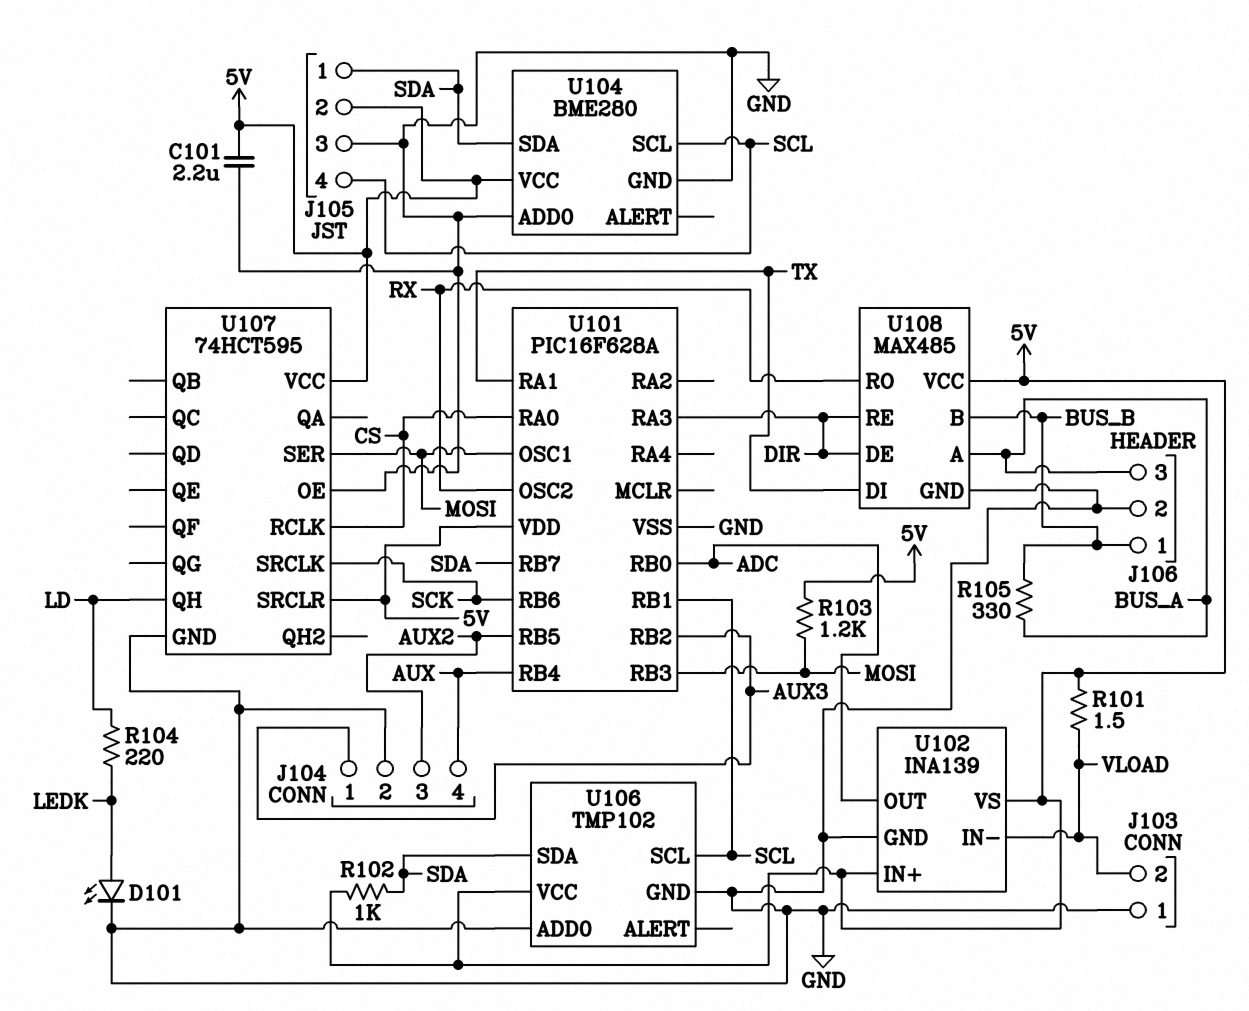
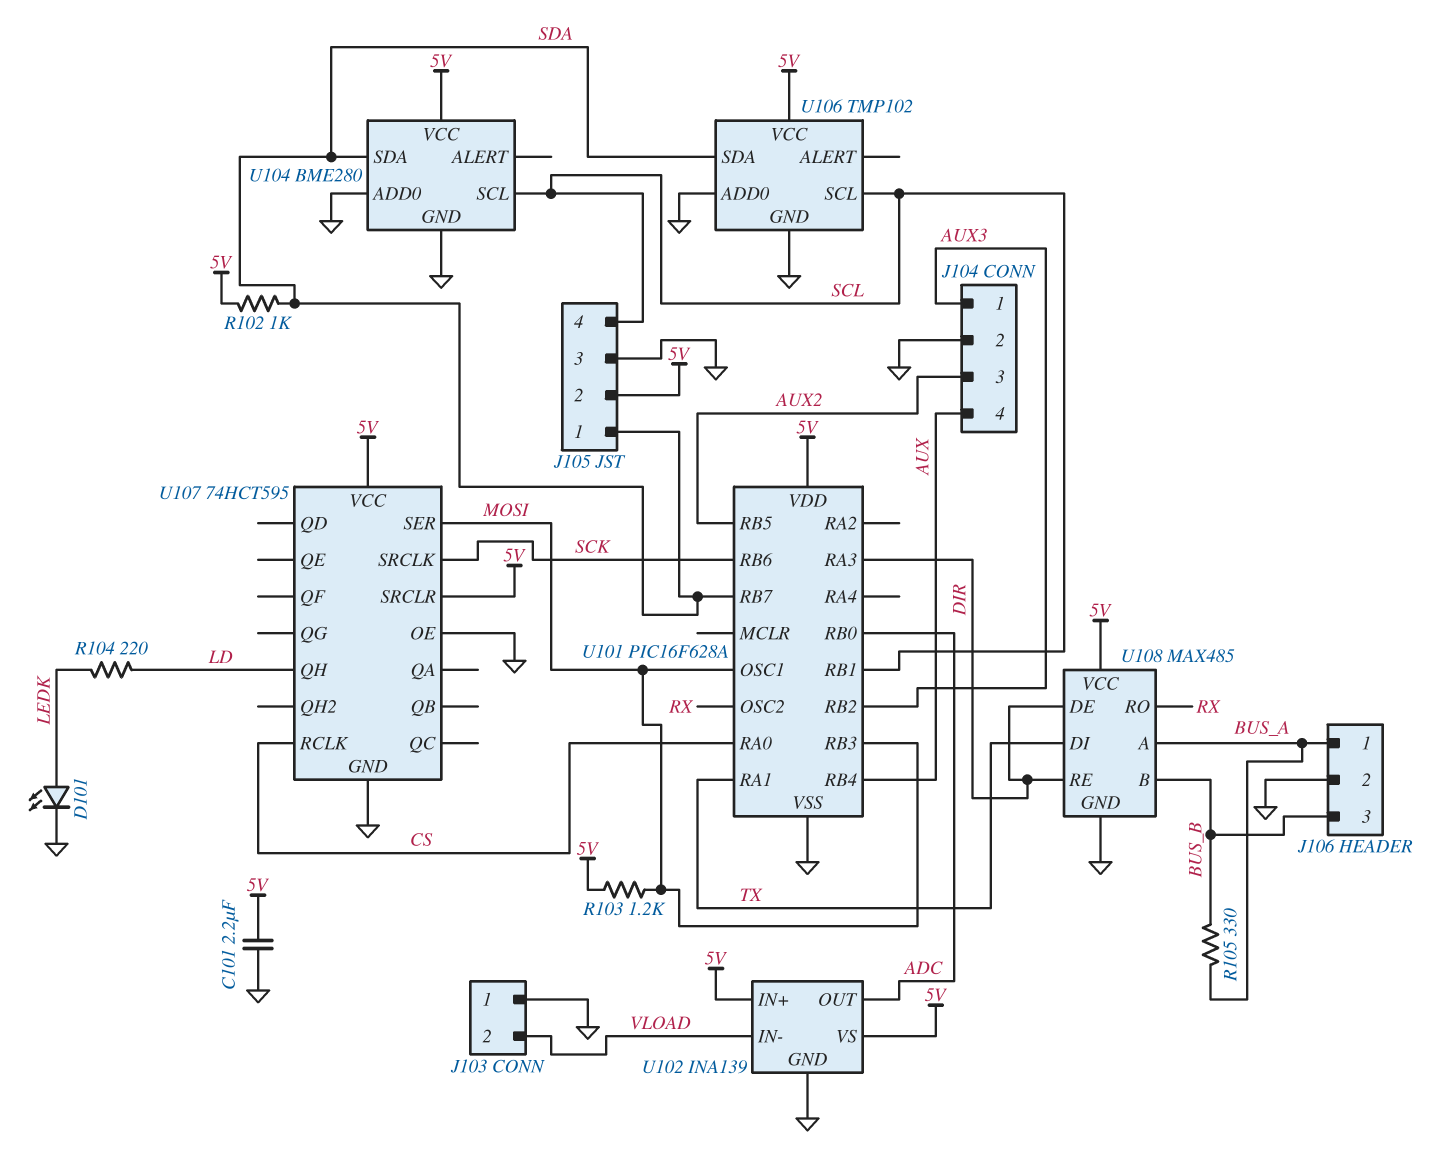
J106 pin 1: BUS_B -> BUS_A
J106 pin 3: BUS_A -> BUS_B
R101: 1.5 (5V, VLOAD) -> none

